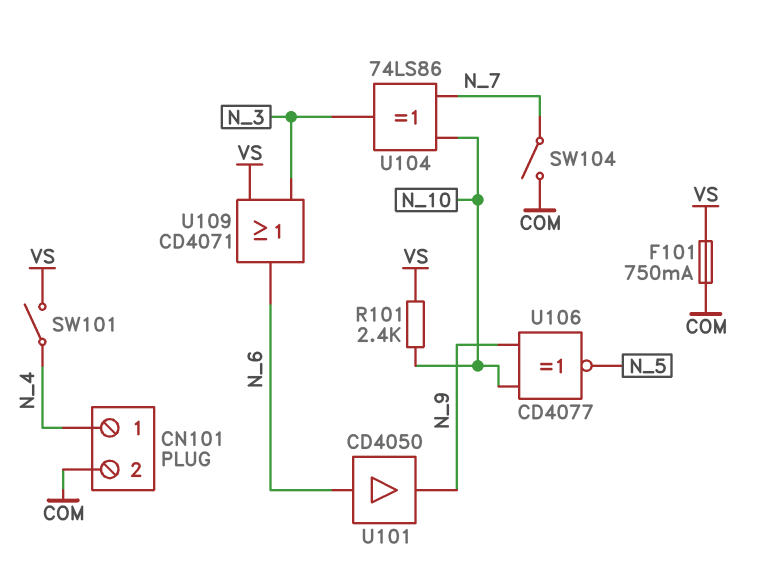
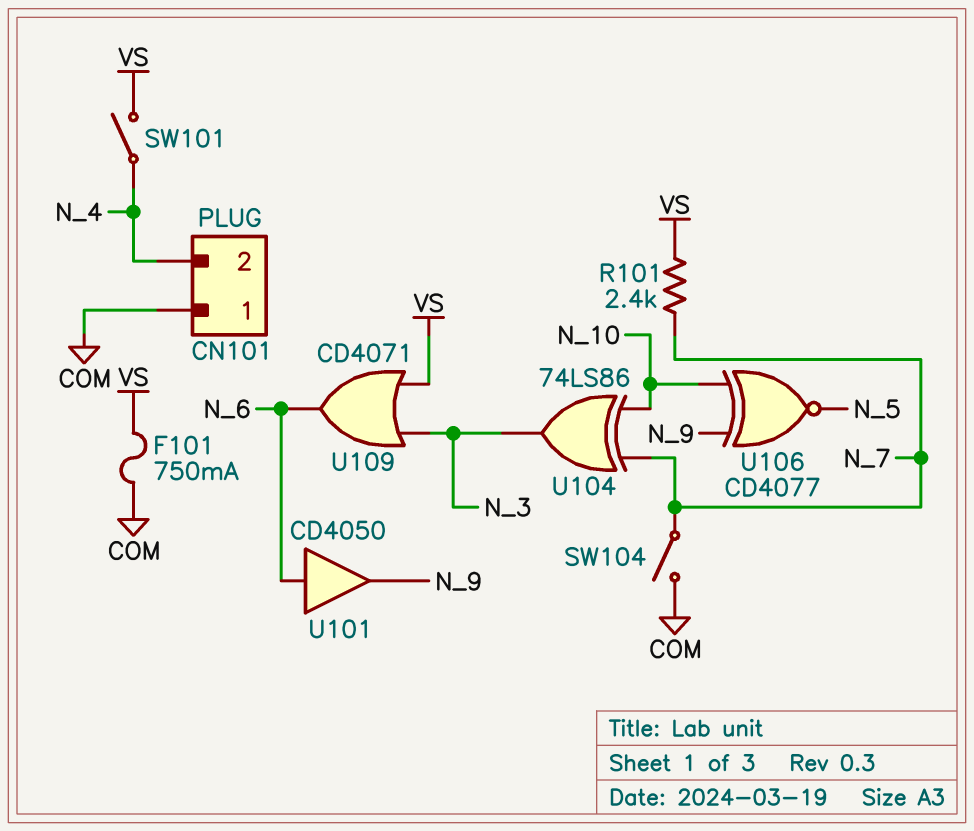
CN101 pin 1: N_4 -> COM
CN101 pin 2: COM -> N_4
R101: 2.4k (N_10, VS) -> 2.4k (N_7, VS)

